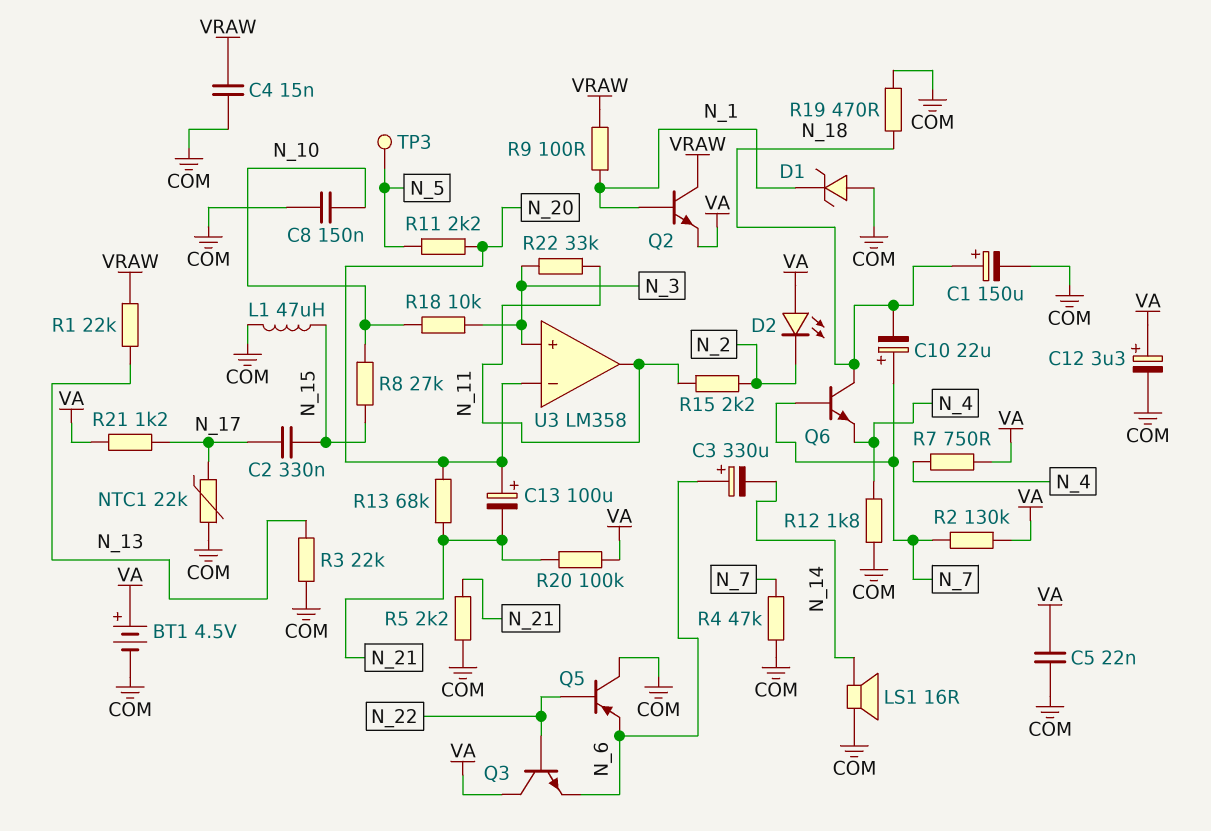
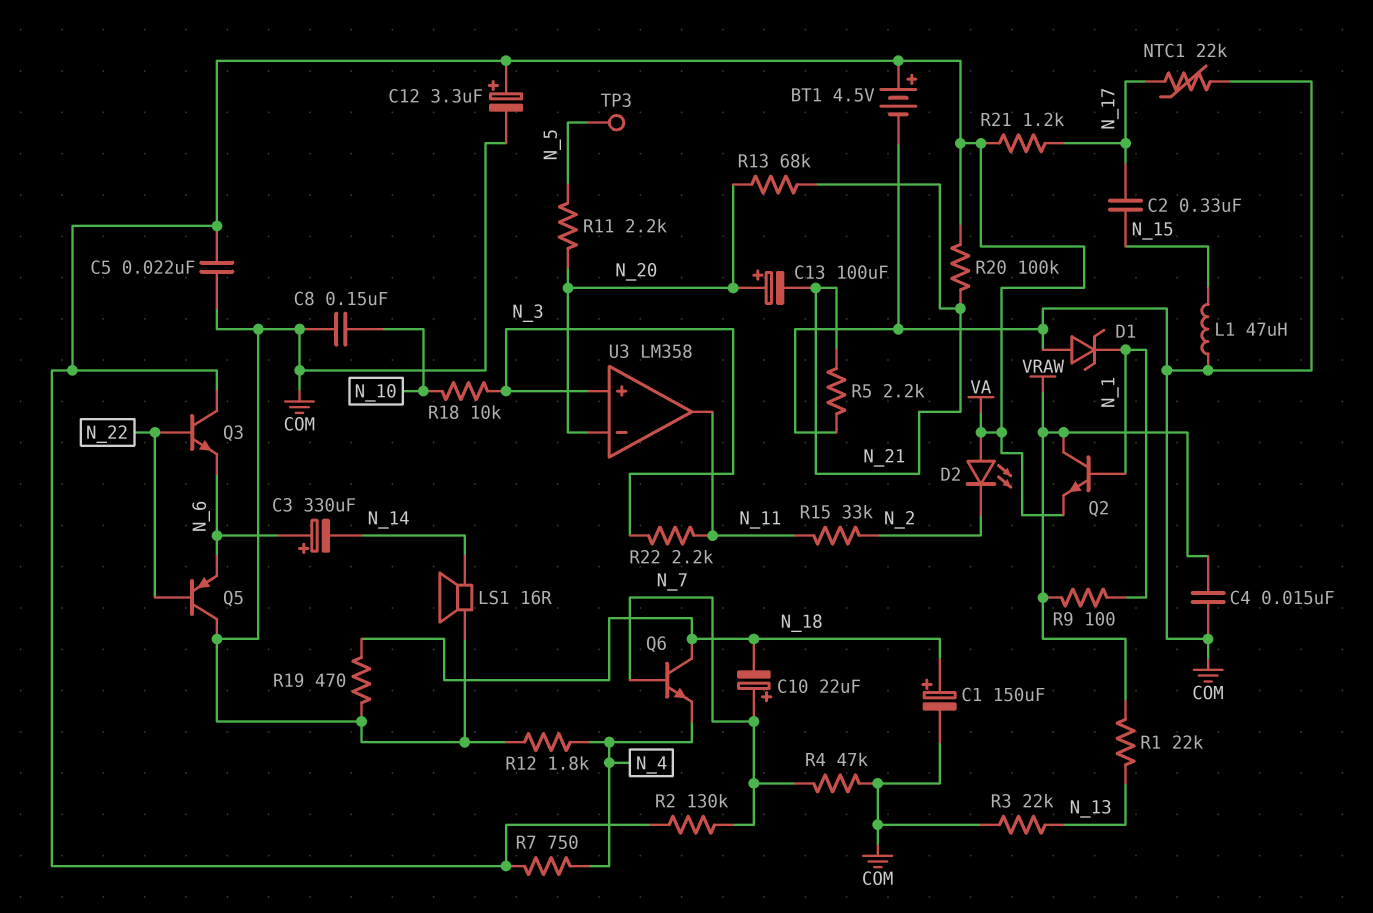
R8: 27k (N_10, N_15) -> none
R15: 2.2k (N_2, N_11) -> 33k (N_2, N_11)
R22: 33k (N_3, N_11) -> 2.2k (N_3, N_11)

